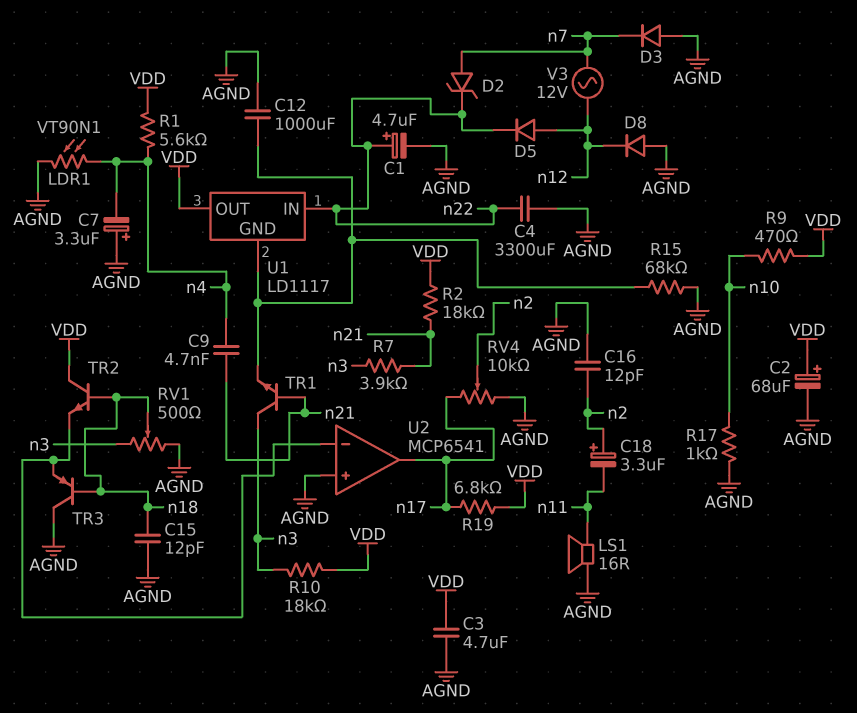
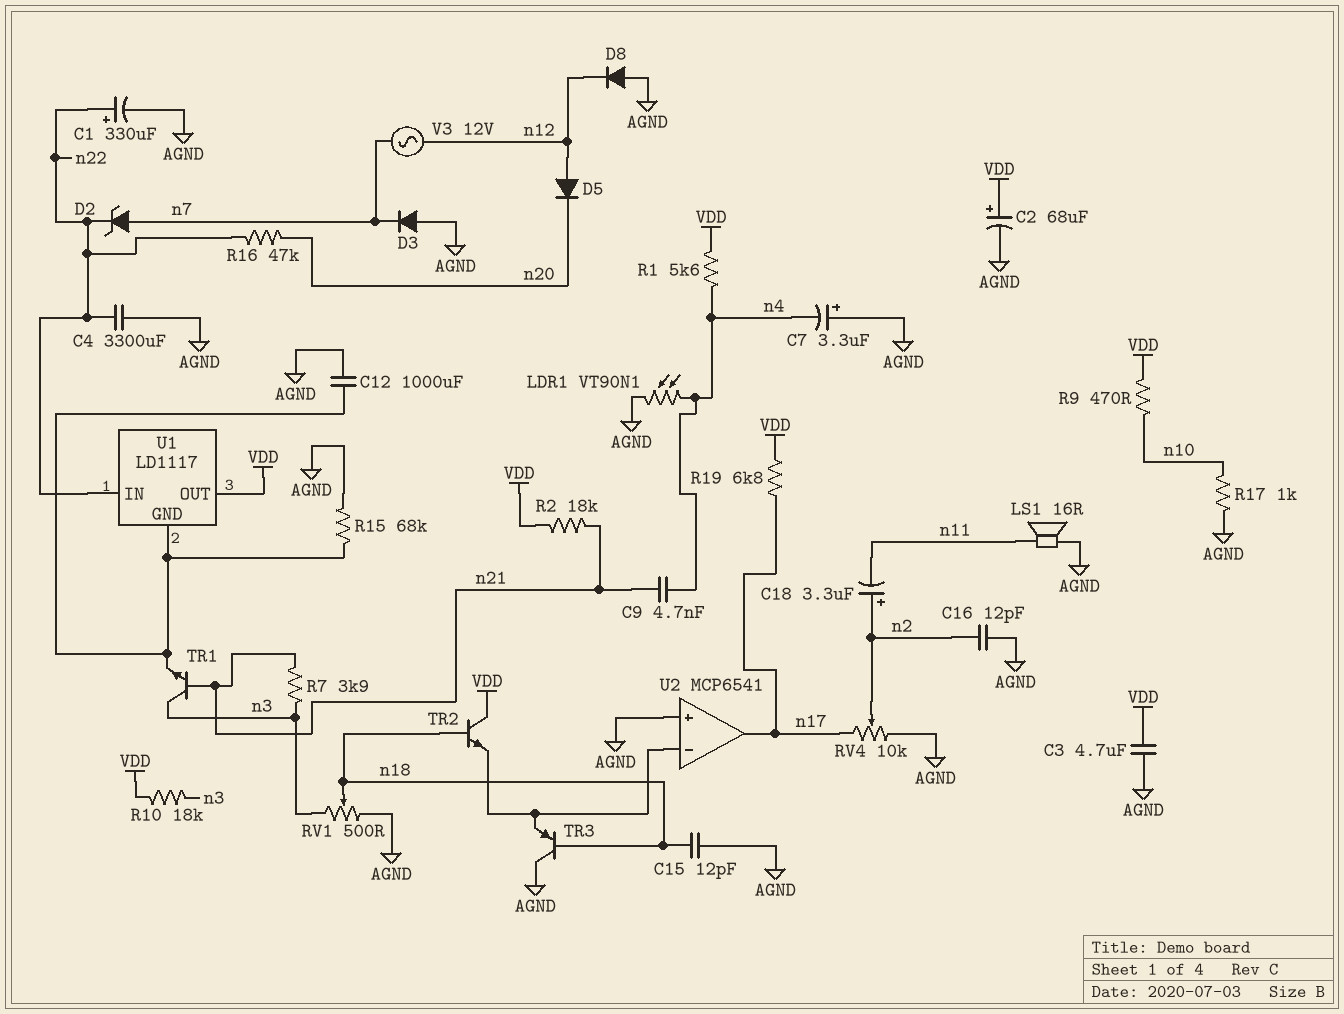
C1: 4.7uF (plus n22, minus AGND) -> 330uF (plus n22, minus AGND)
D5: diode (A n12, K n22) -> diode (A n12, K n20)
R16: none -> 47k (n20, n22)

